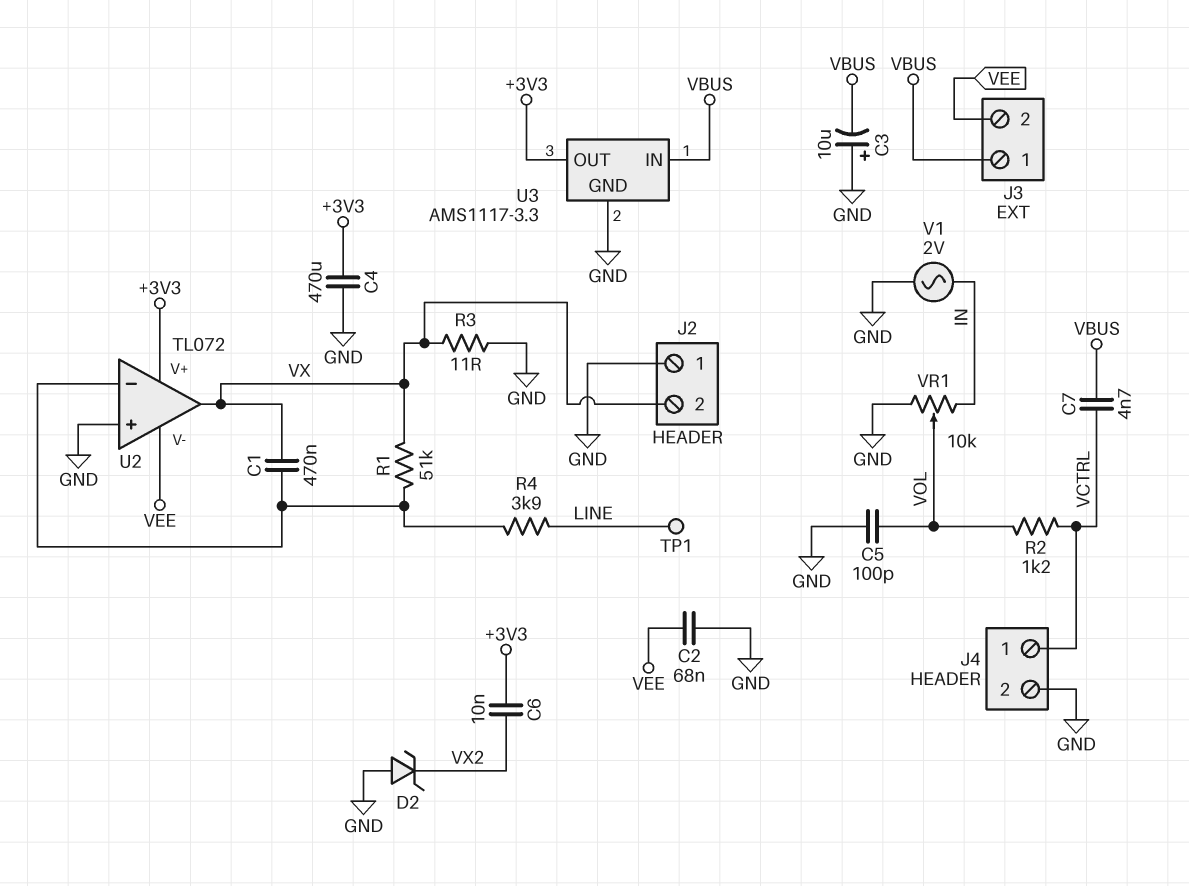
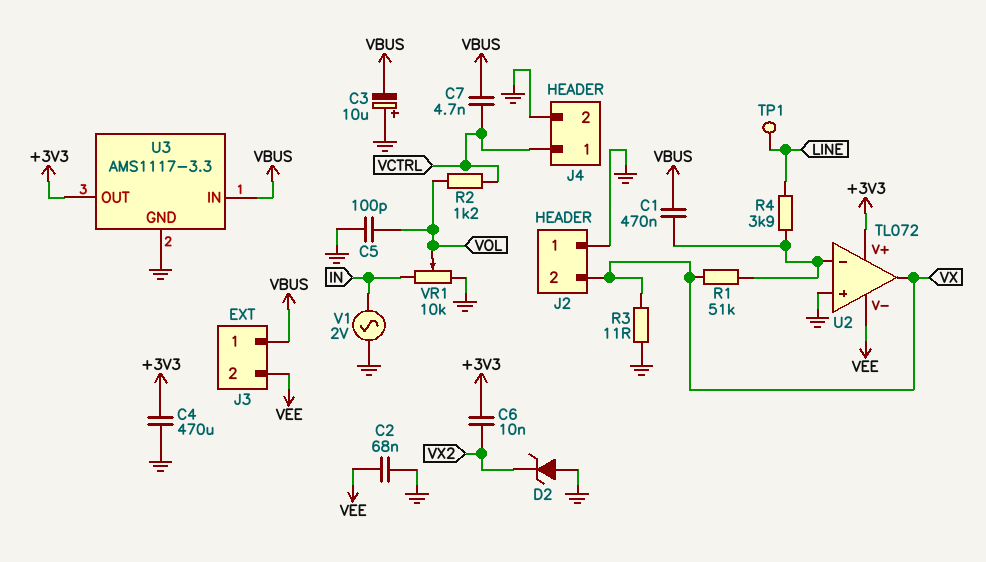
C1: 470nF (U2/in-, VX) -> 470nF (U2/in-, VBUS)

